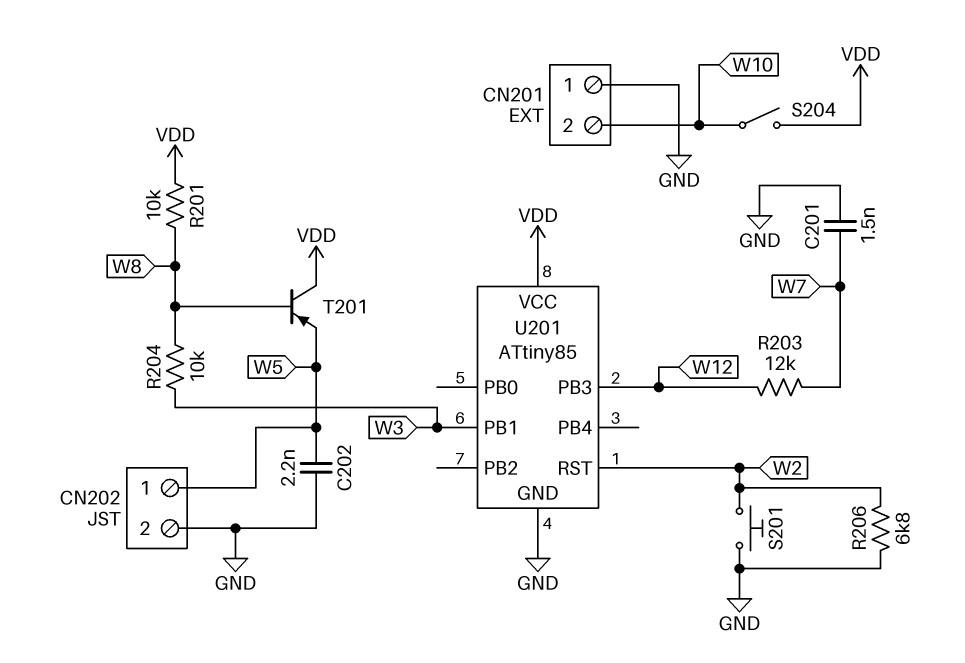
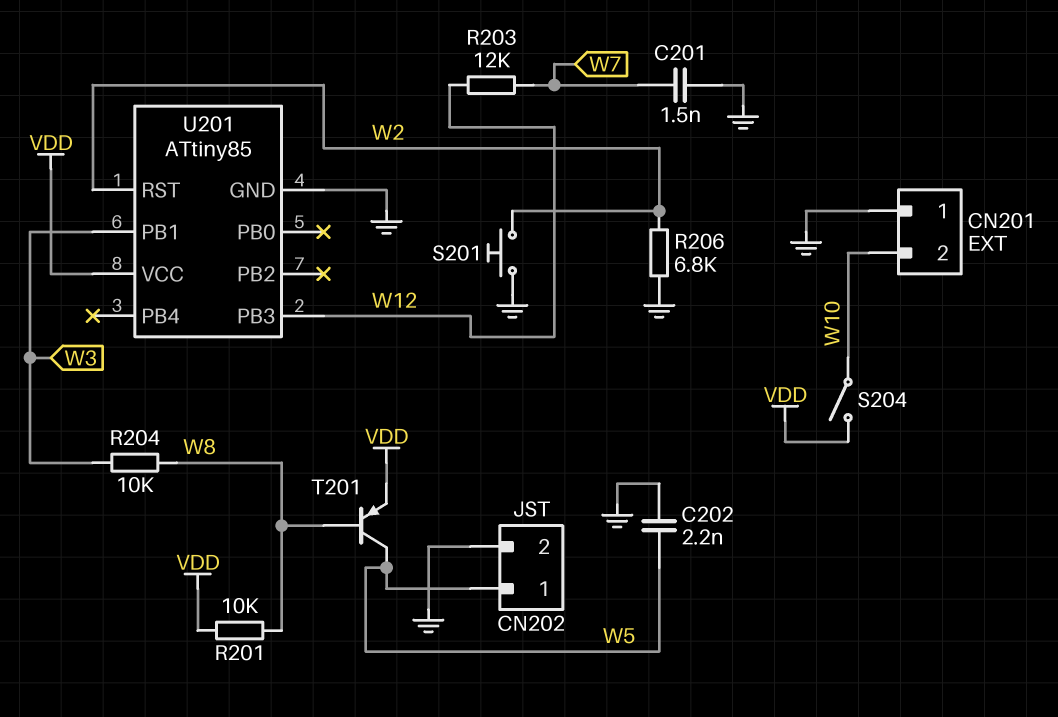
T201: PNP (B W8, C VDD, E W5) -> PNP (B W8, C W5, E VDD)

